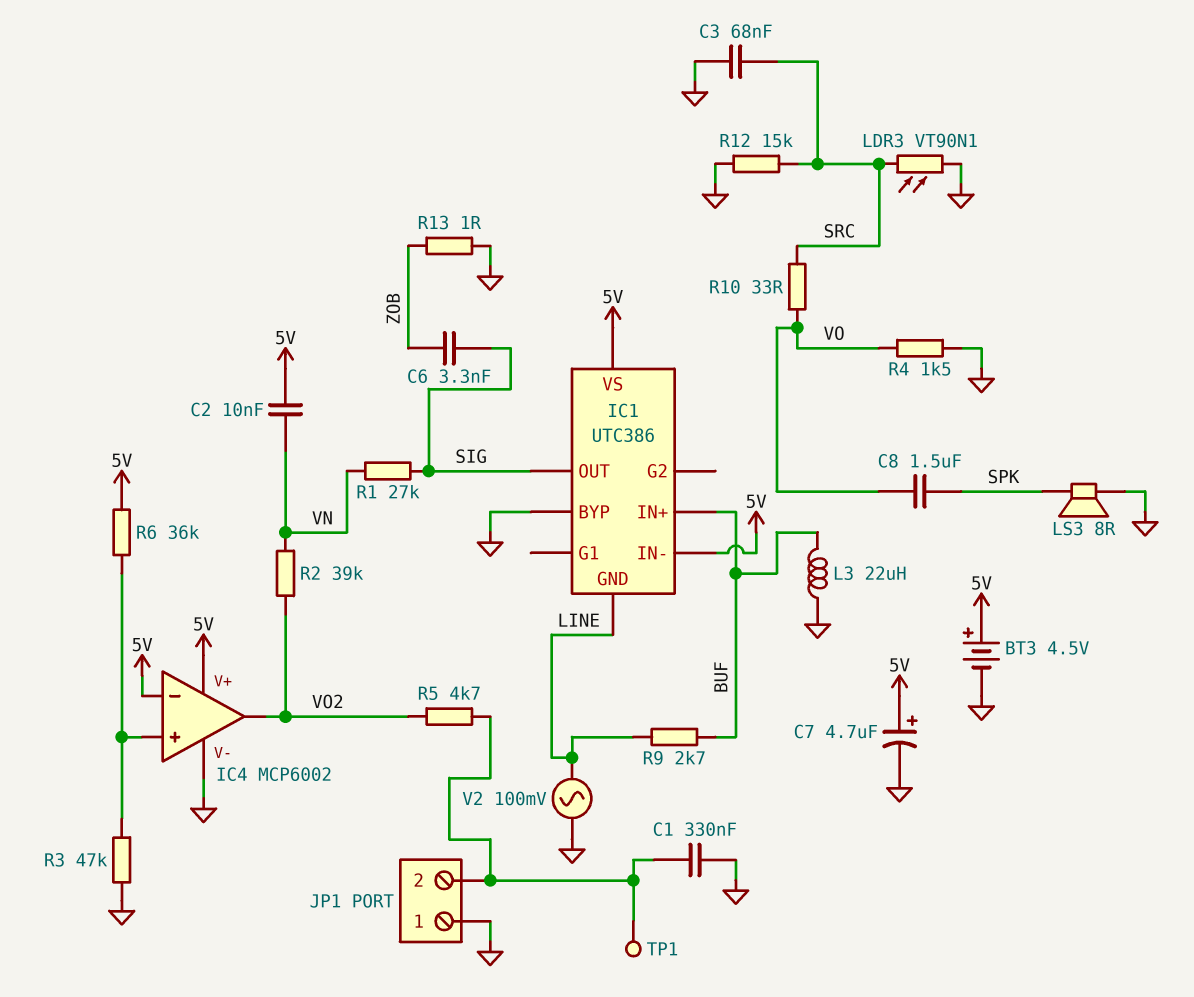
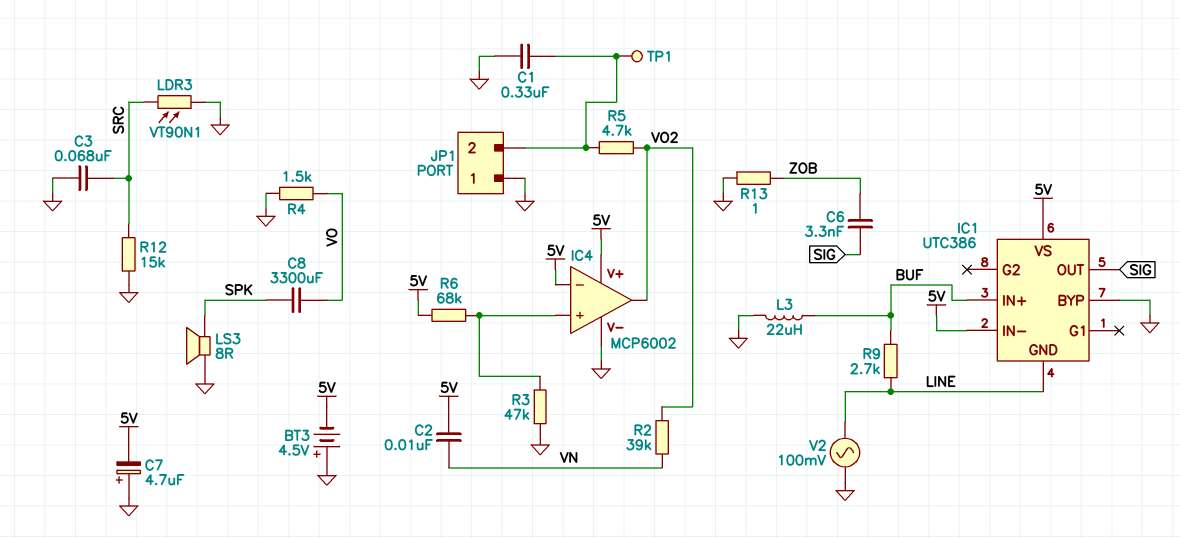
BT3: 4.5V (plus 5V, minus GND) -> 4.5V (plus GND, minus 5V)
C7: 4.7uF (plus 5V, minus GND) -> 4.7uF (plus GND, minus 5V)
C8: 1.5uF (SPK, VO) -> 3300uF (SPK, VO)
R1: 27k (SIG, VN) -> none
R6: 36k (5V, IC4/in+) -> 68k (5V, IC4/in+)
R10: 33 (SRC, VO) -> none

